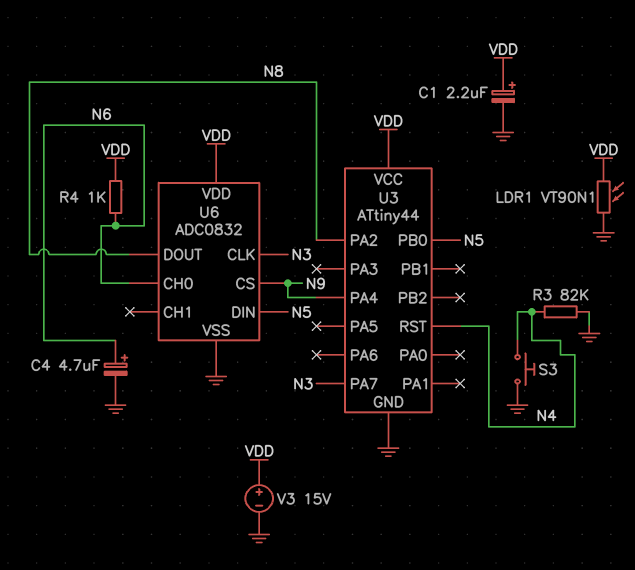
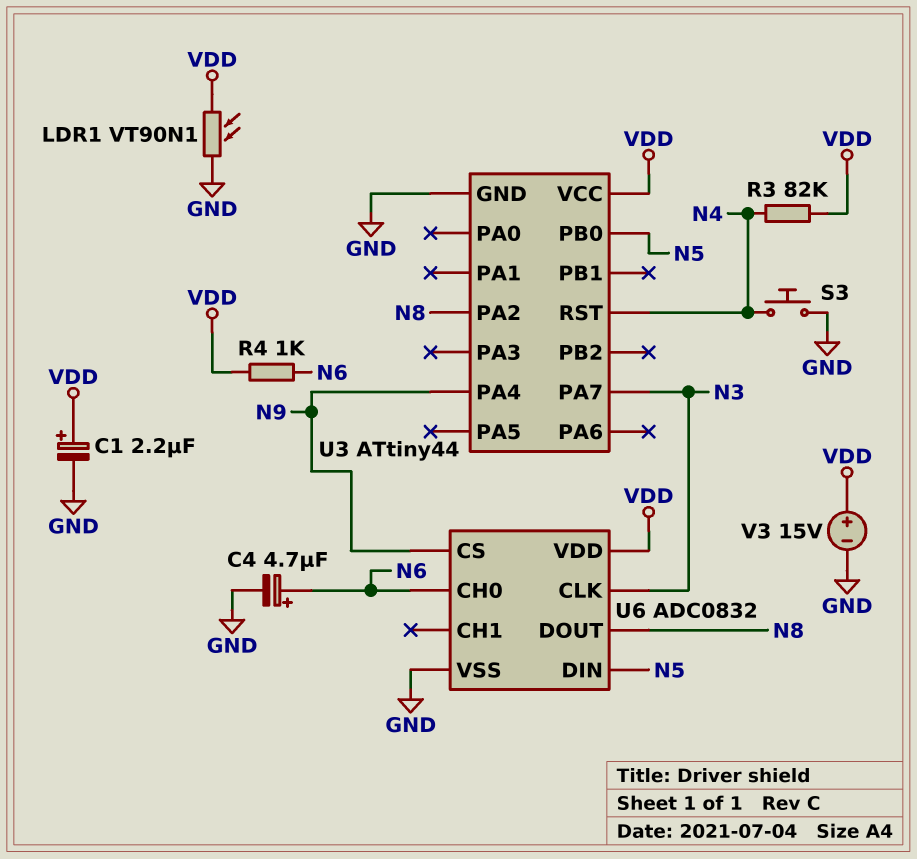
R3: 82k (GND, N4) -> 82k (N4, VDD)

